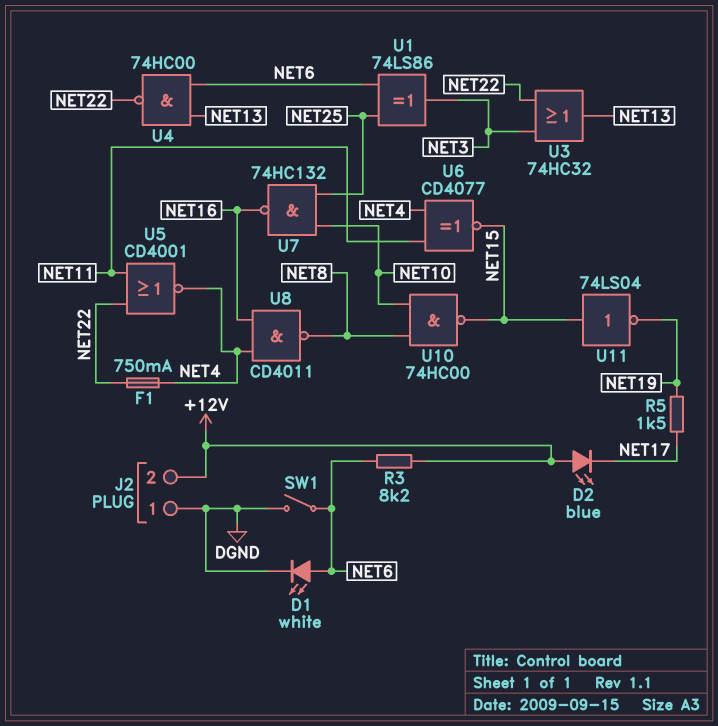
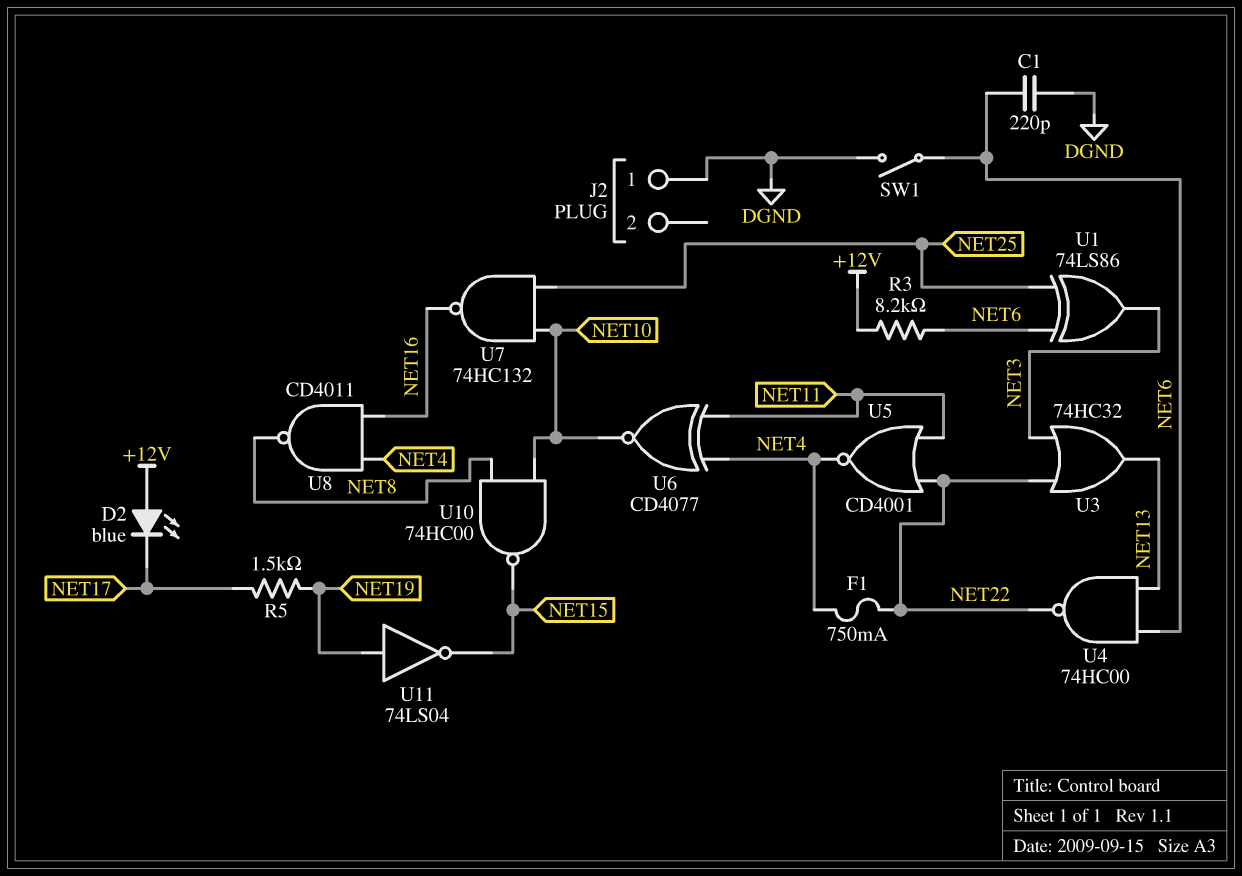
C1: none -> 220pF (DGND, NET6)
D1: LED white (A NET6, K DGND) -> none
J2 pin 2: +12V -> none
U6: XNOR CD4077 (in NET4, in NET11, out NET15) -> XNOR CD4077 (in NET4, in NET11, out NET10)
U11: NOT 74LS04 (in NET15, out NET19) -> NOT 74LS04 (in NET19, out NET15)

